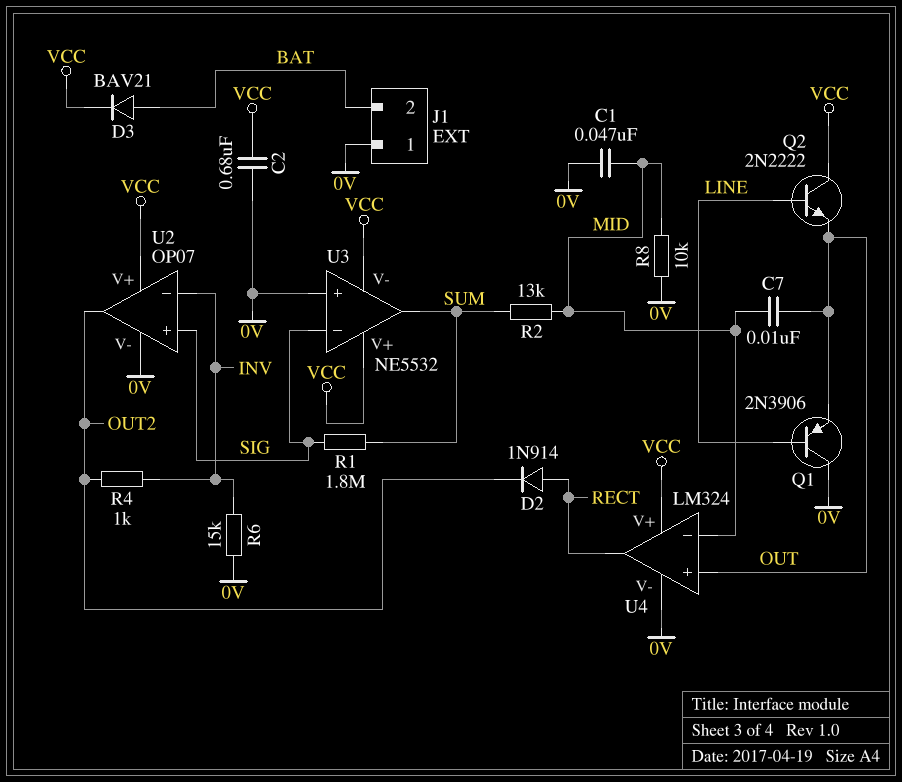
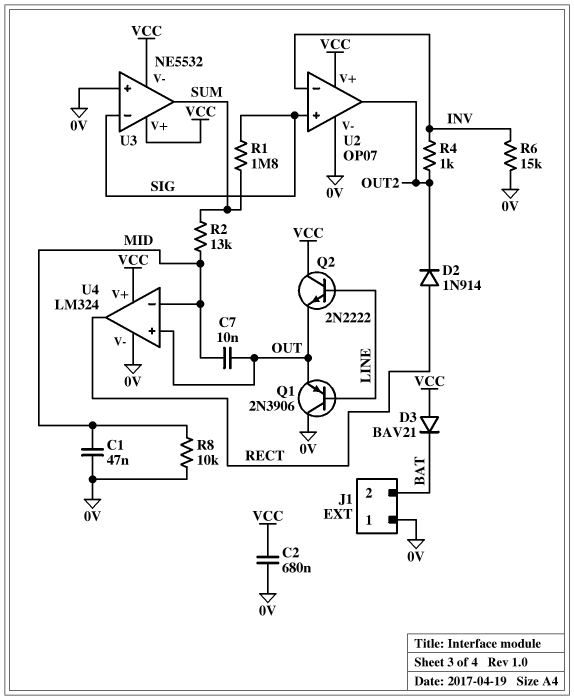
D3: diode BAV21 (A BAT, K VCC) -> diode BAV21 (A VCC, K BAT)

